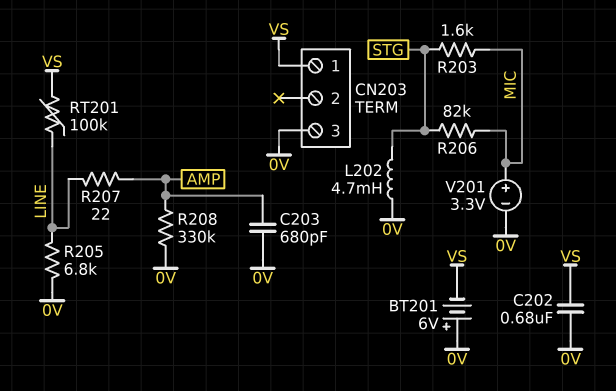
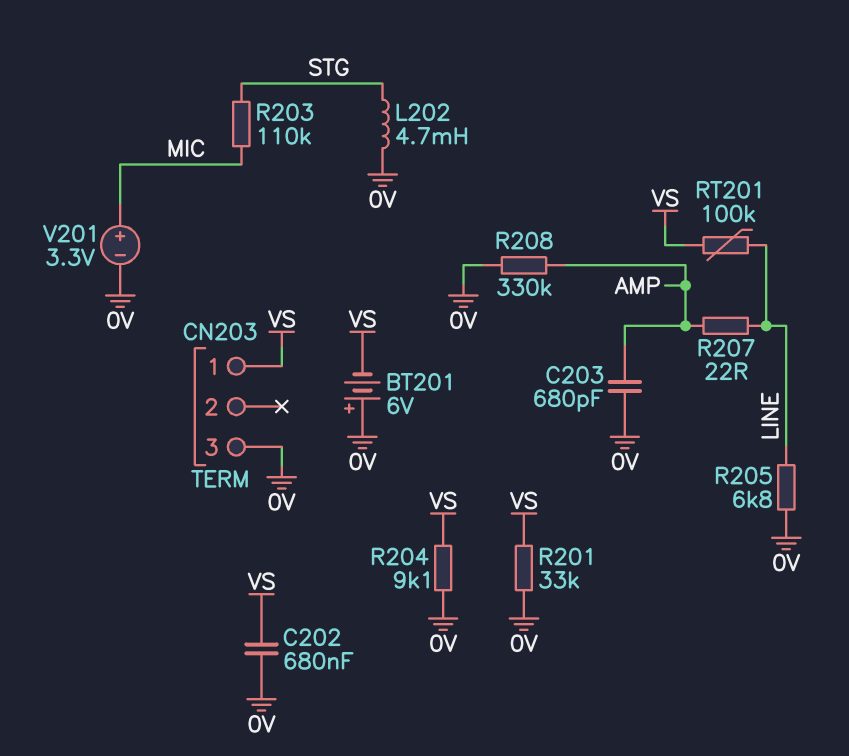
R201: none -> 33k (0V, VS)
R203: 1.6k (MIC, STG) -> 110k (MIC, STG)
R204: none -> 9.1k (0V, VS)
R206: 82k (MIC, STG) -> none

